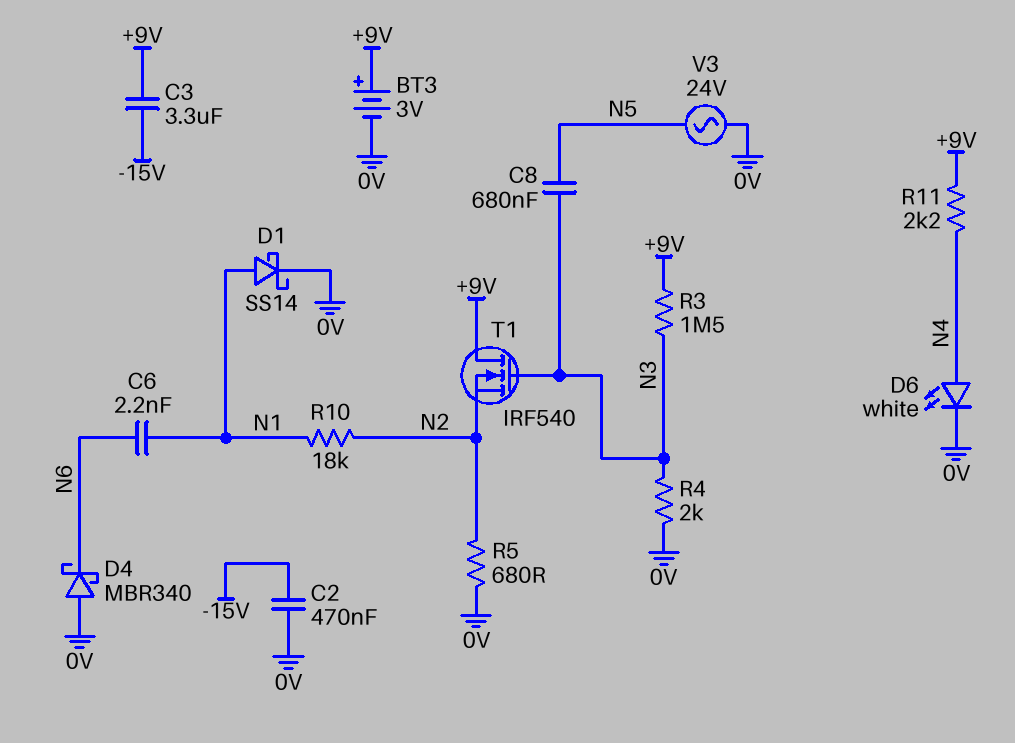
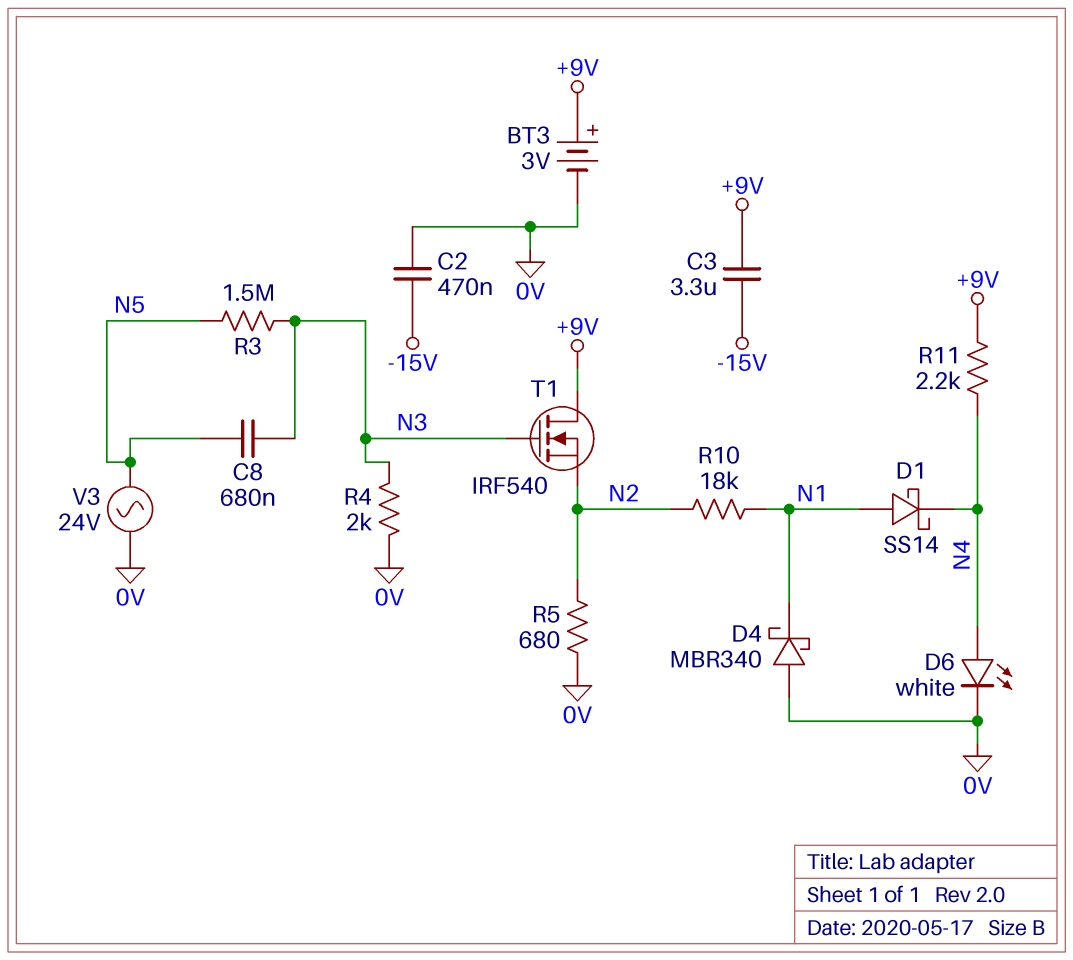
C6: 2.2nF (N1, N6) -> none
D1: schottky SS14 (A N1, K 0V) -> schottky SS14 (A N1, K N4)
D4: schottky MBR340 (A 0V, K N6) -> schottky MBR340 (A 0V, K N1)
R3: 1.5M (+9V, N3) -> 1.5M (N3, N5)

